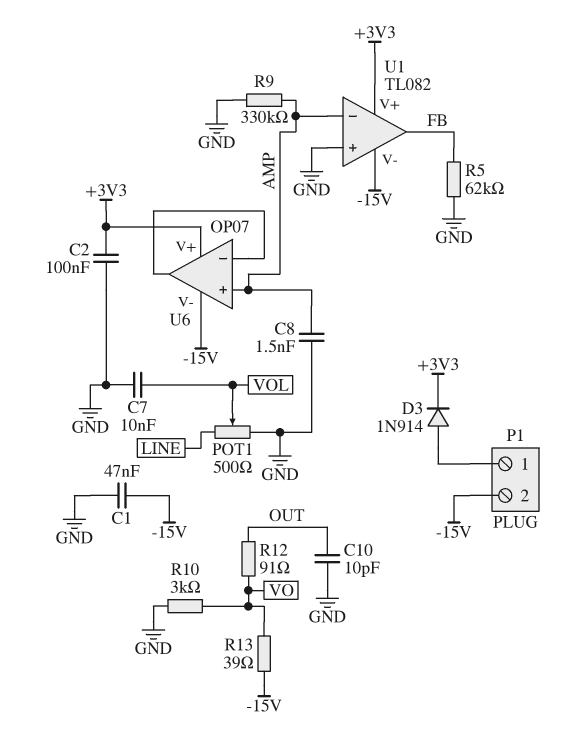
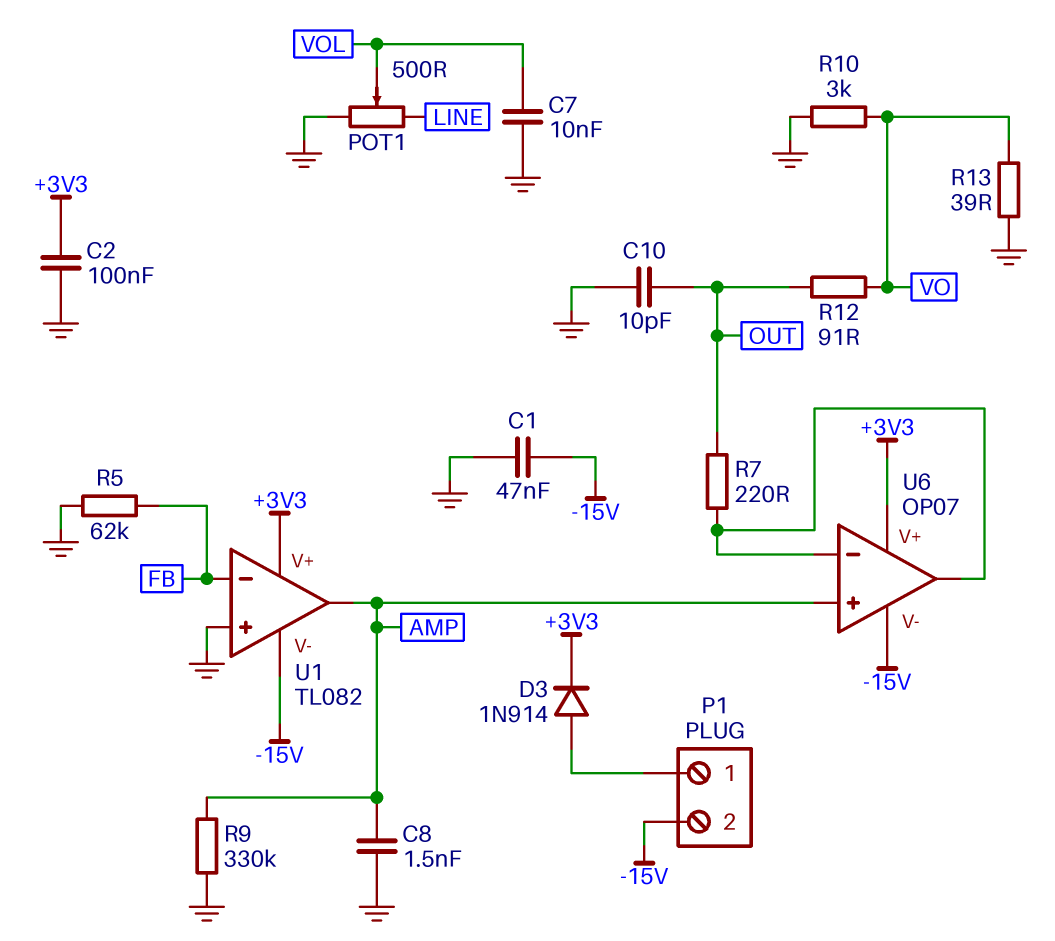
R7: none -> 220 (OUT, U6/in-)
R13: 39 (-15V, VO) -> 39 (GND, VO)
U1 pin in-: AMP -> FB
U1 pin out: FB -> AMP

